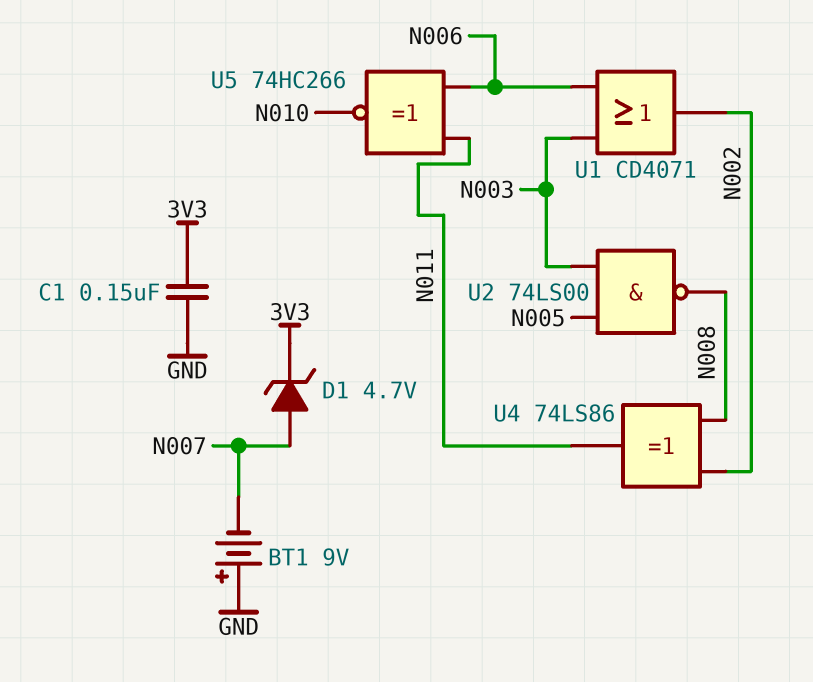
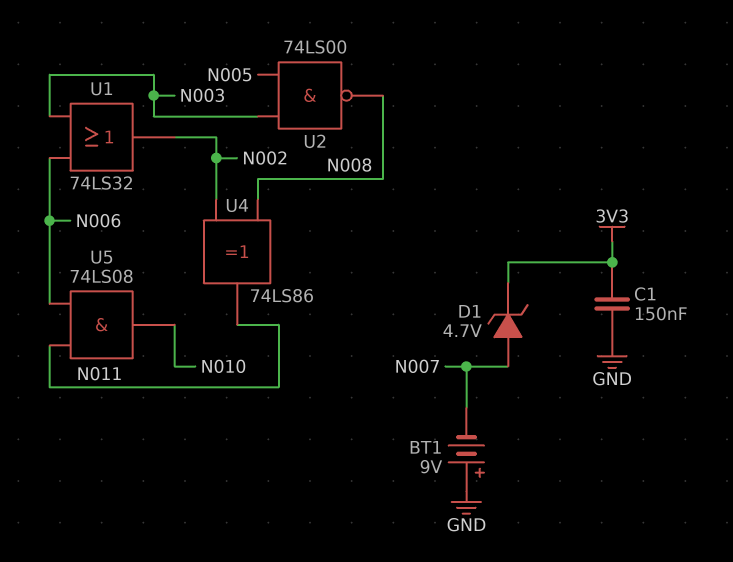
U1: OR CD4071 (in N003, in N006, out N002) -> OR 74LS32 (in N003, in N006, out N002)
U5: XNOR 74HC266 (in N006, in N011, out N010) -> AND 74LS08 (in N006, in N011, out N010)

